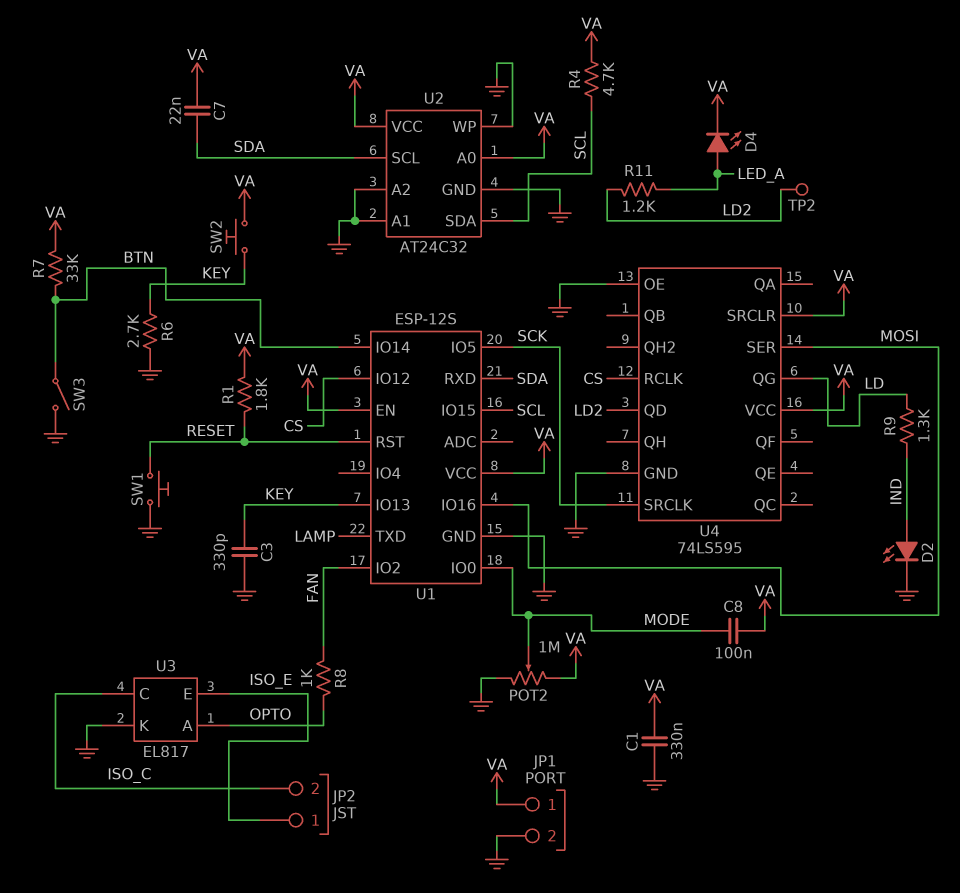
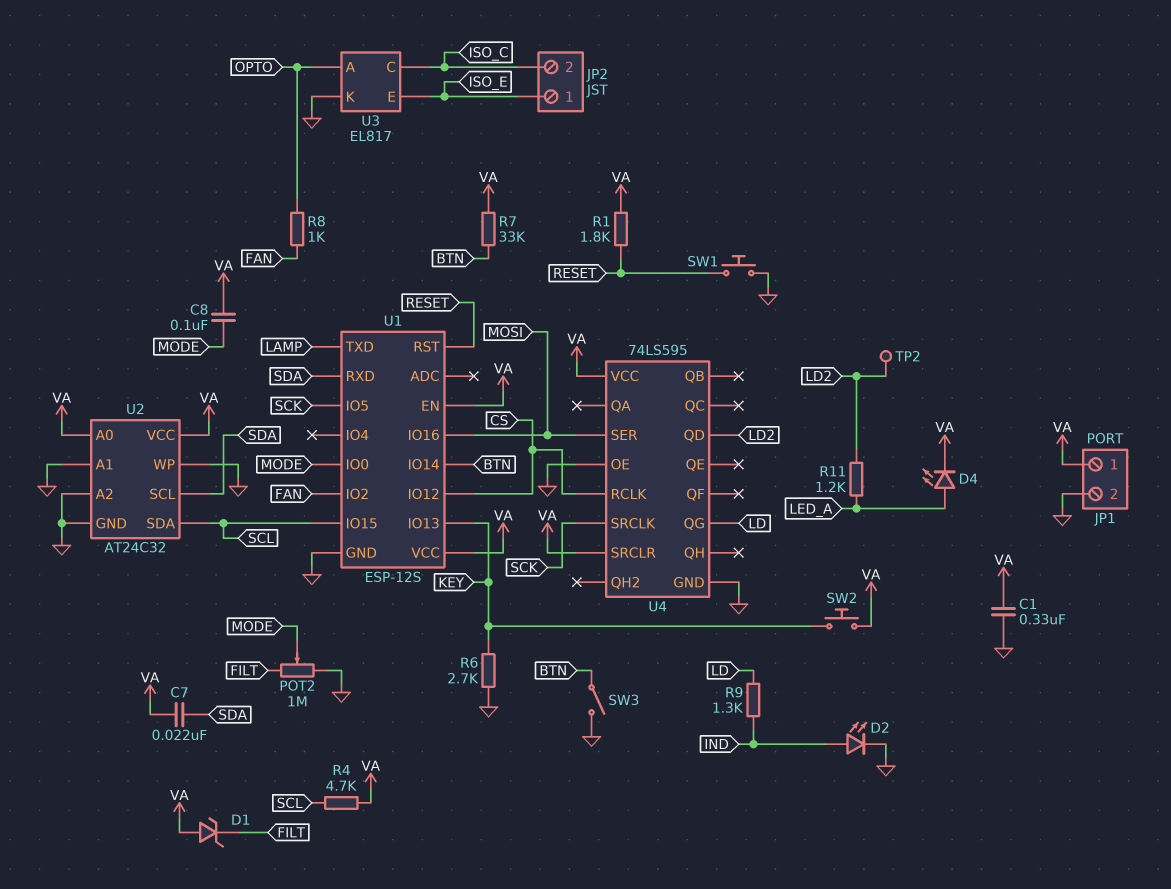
C3: 330pF (GND, KEY) -> none
D1: none -> zener (A VA, K FILT)
POT2: 1M (GND, VA, wiper MODE) -> 1M (FILT, GND, wiper MODE)

